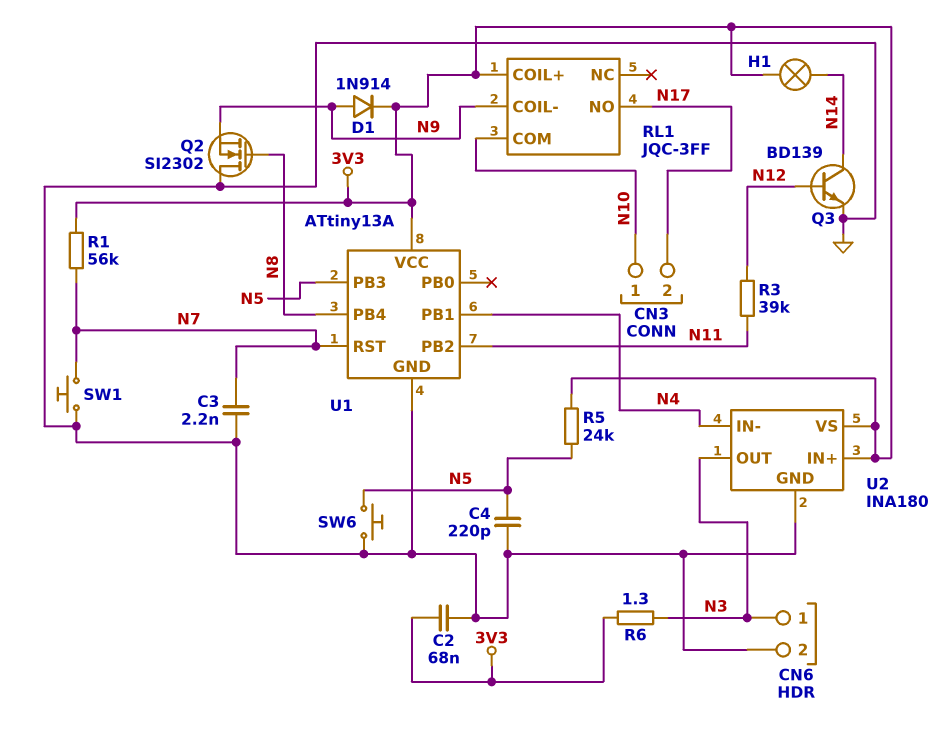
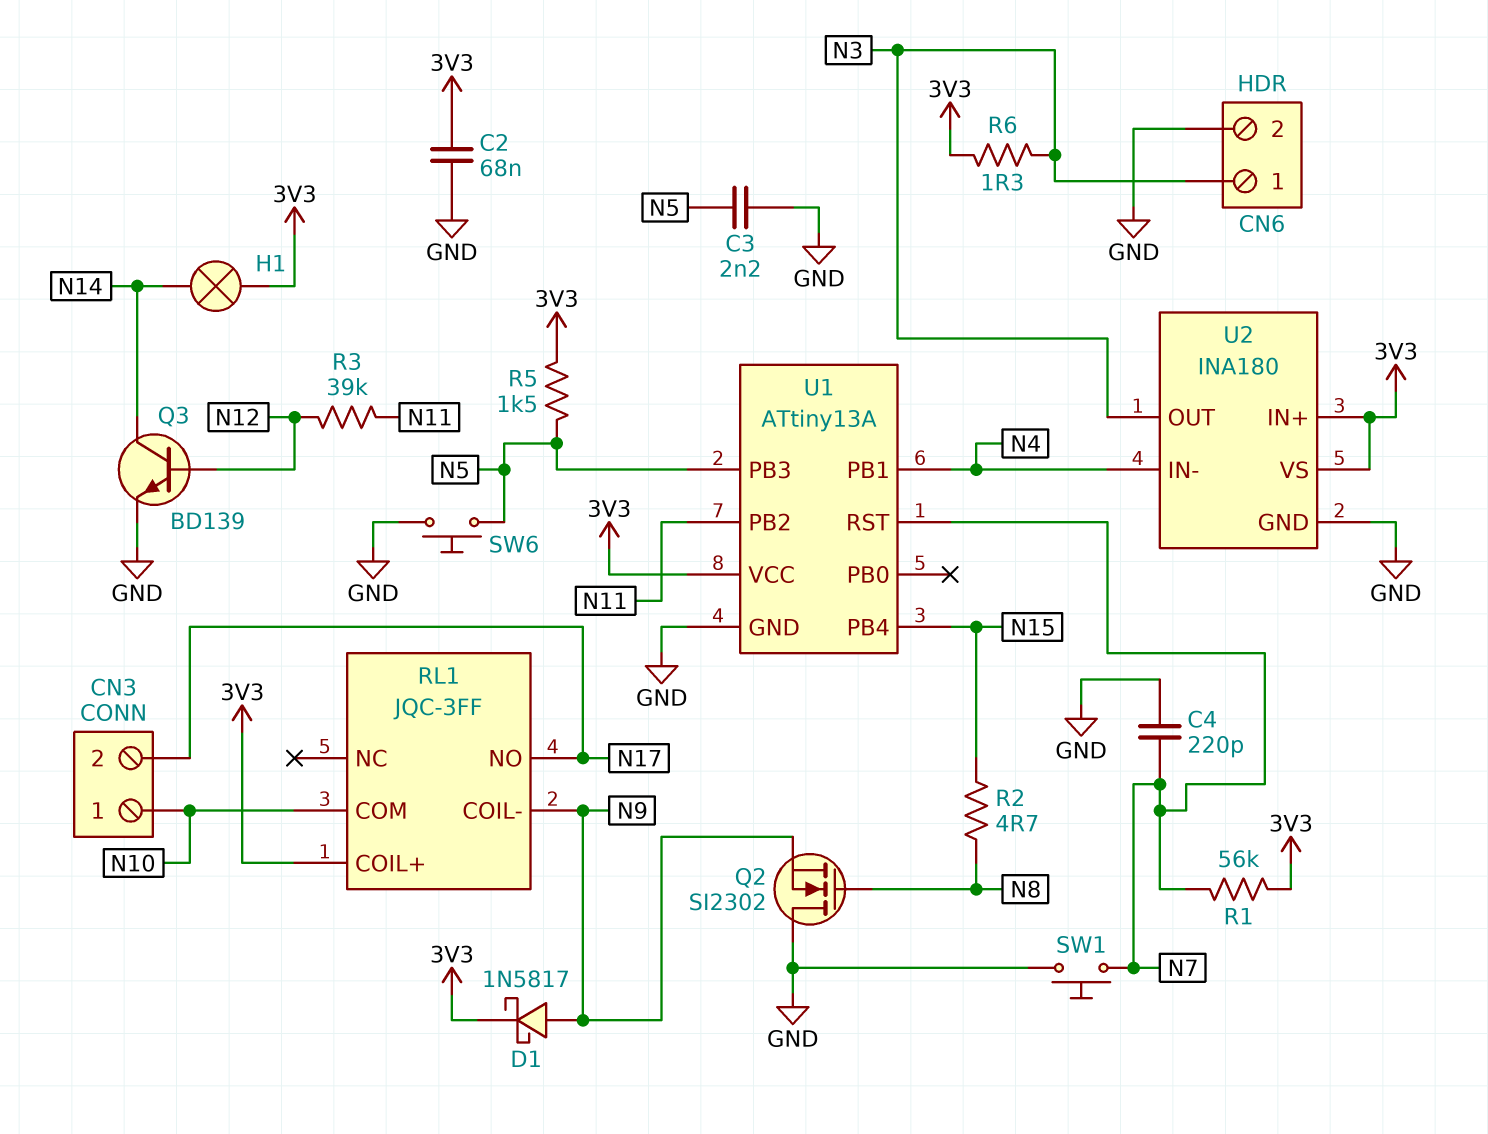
C3: 2.2nF (GND, N7) -> 2.2nF (GND, N5)
C4: 220pF (GND, N5) -> 220pF (GND, N7)
D1: diode 1N914 (A N9, K 3V3) -> schottky 1N5817 (A N9, K 3V3)
R2: none -> 4.7 (N8, N15)
R5: 24k (3V3, N5) -> 1.5k (3V3, N5)
U1 pin PB4: N8 -> N15

